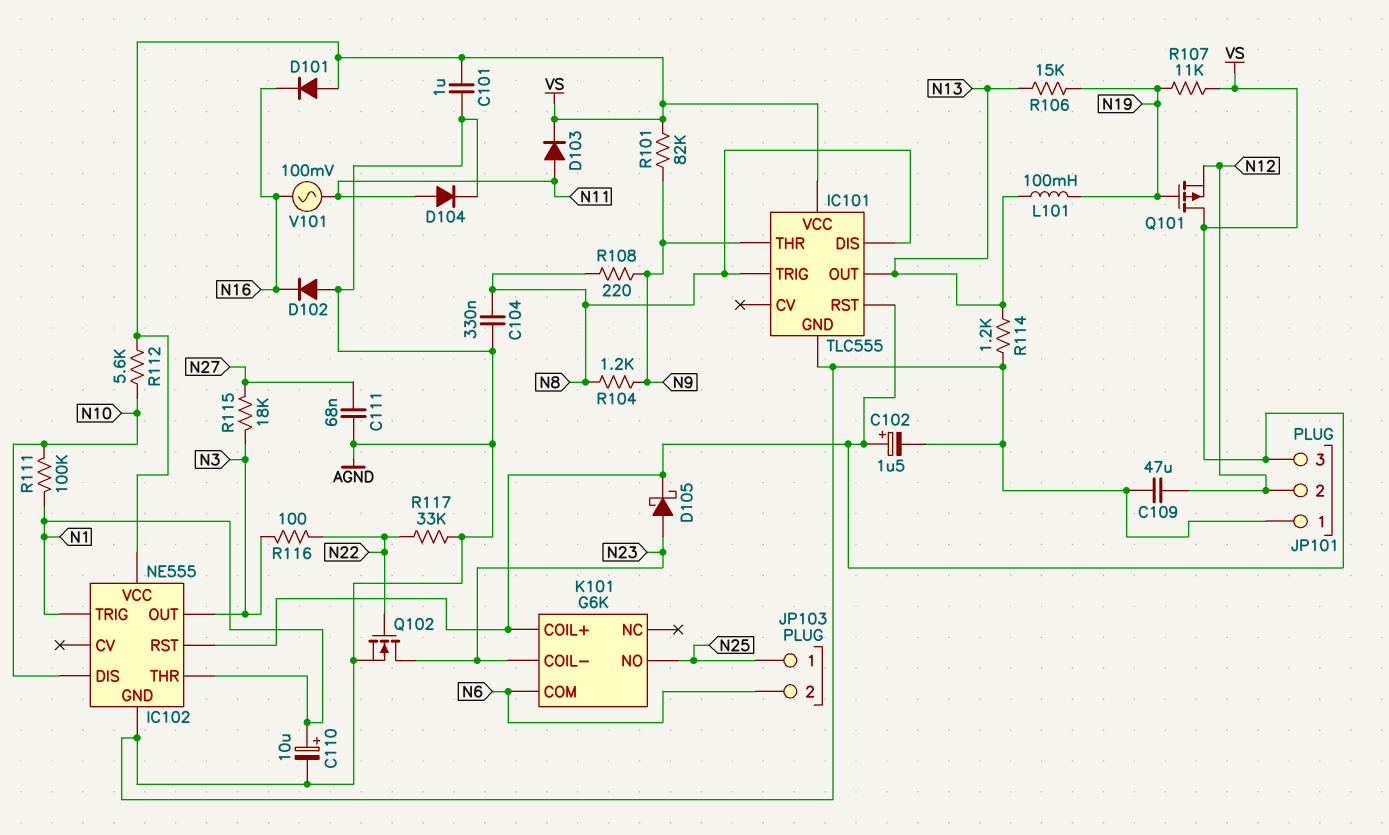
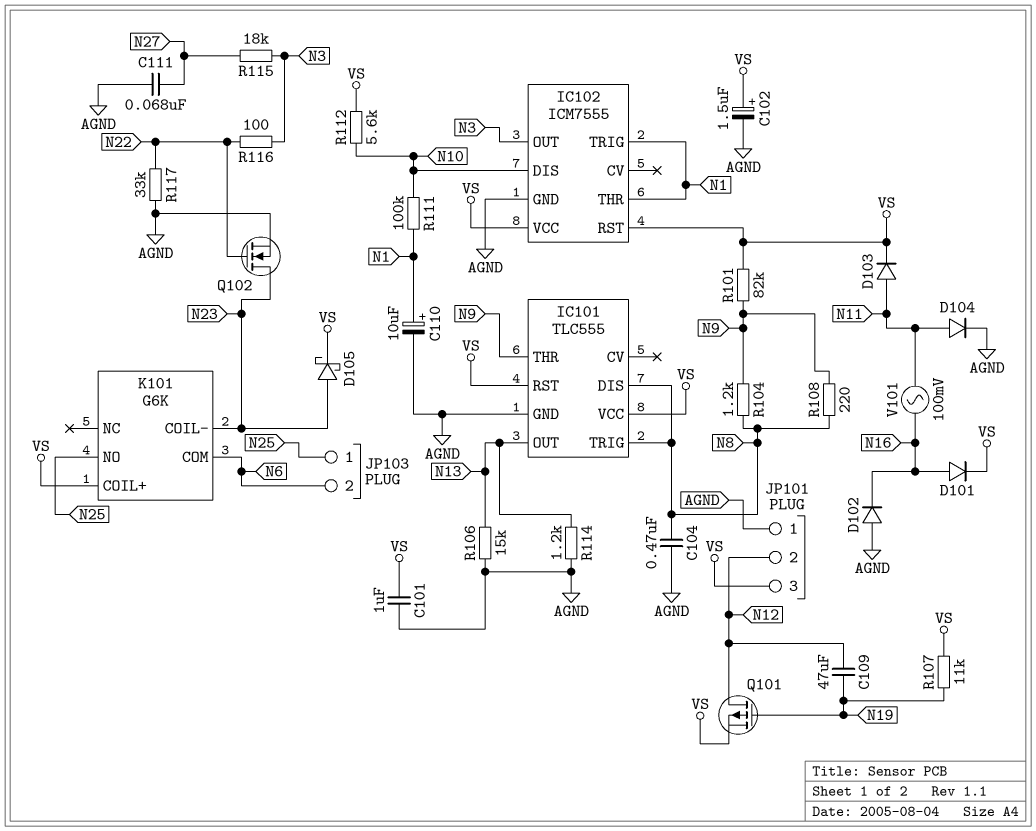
C104: 330nF (AGND, N8) -> 470nF (AGND, N8)
C109: 47uF (AGND, N12) -> 47uF (N12, N19)
D101: diode (A VS, K N16) -> diode (A N16, K VS)
IC102: NE555 -> ICM7555
L101: 100mH (N13, N19) -> none
Q101: PMOS (G N19, D VS, S N12) -> PMOS (G N19, D N12, S VS)
R106: 15k (N13, N19) -> 15k (AGND, N13)

